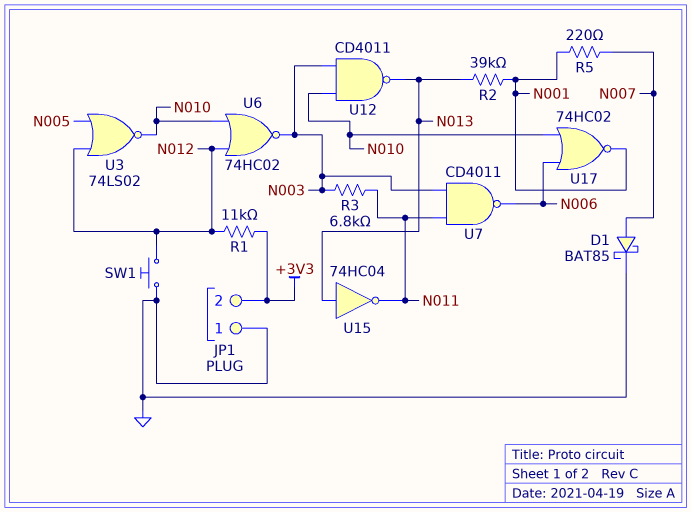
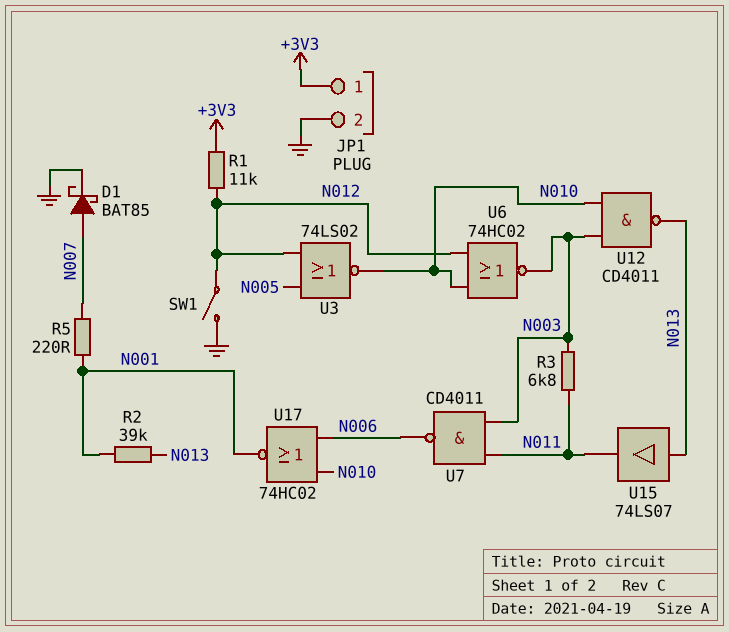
JP1 pin 1: GND -> +3V3
JP1 pin 2: +3V3 -> GND
SW1: button (GND, N012) -> switch (GND, N012)
U15: NOT 74HC04 (in N013, out N011) -> buffer 74LS07 (in N013, out N011)

